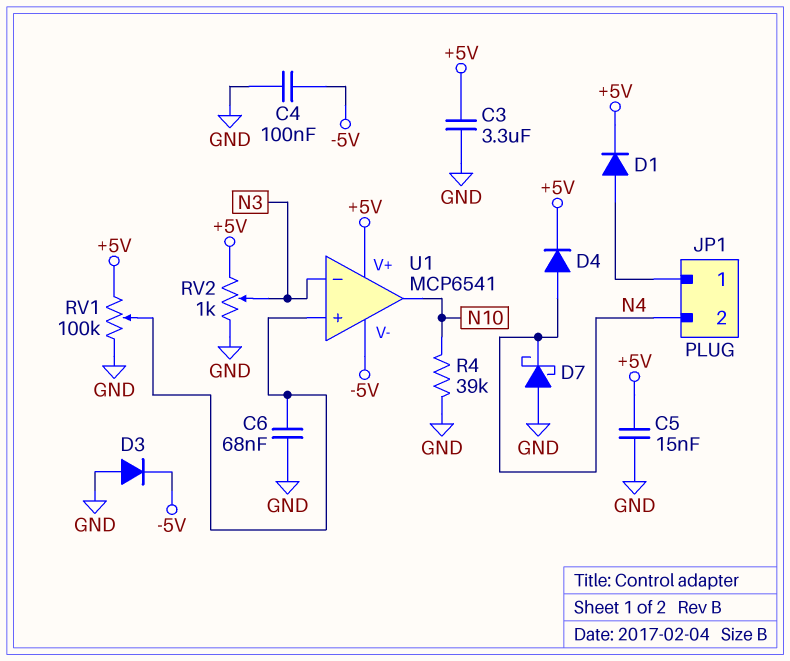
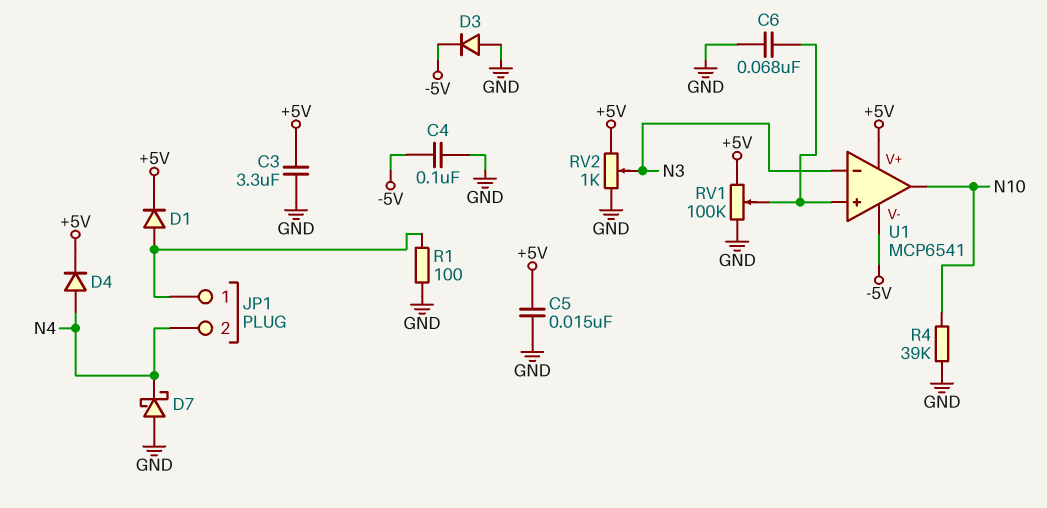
R1: none -> 100 (GND, JP1/1)

